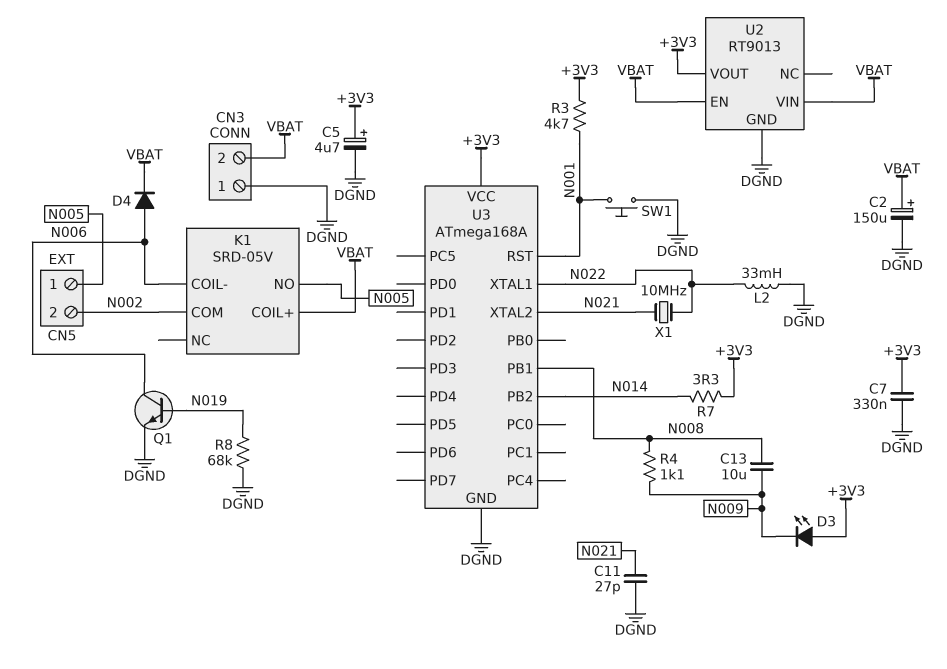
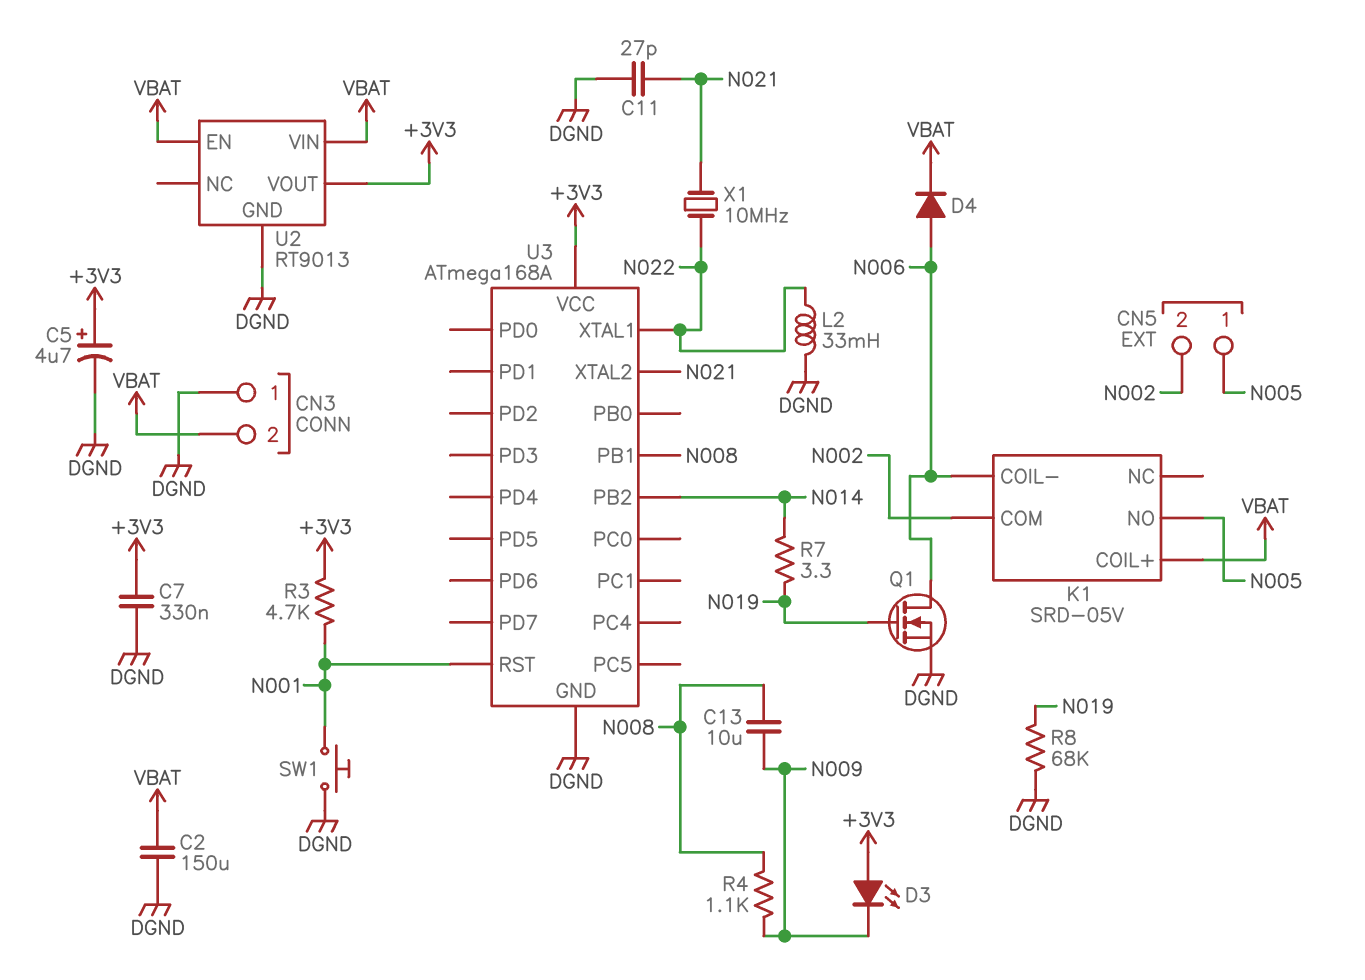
C2: 150uF (plus VBAT, minus DGND) -> 150uF (DGND, VBAT)
Q1: NPN (B N019, C N006, E DGND) -> NMOS (G N019, D N006, S DGND)
R7: 3.3 (+3V3, N014) -> 3.3 (N014, N019)

